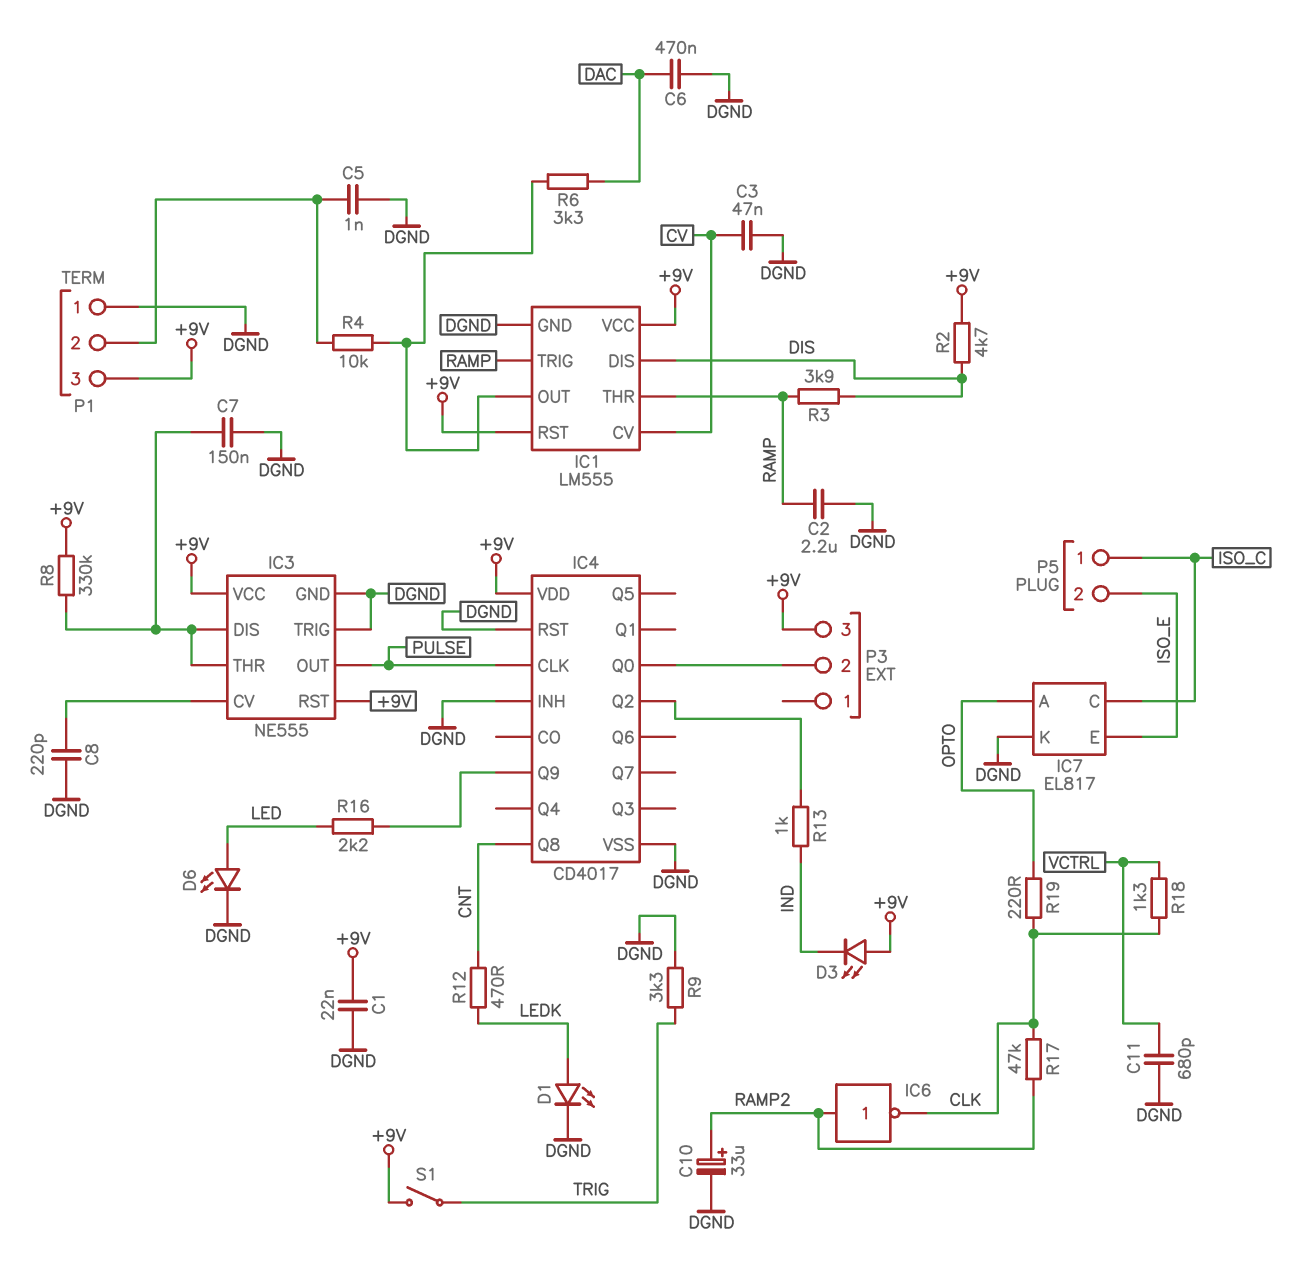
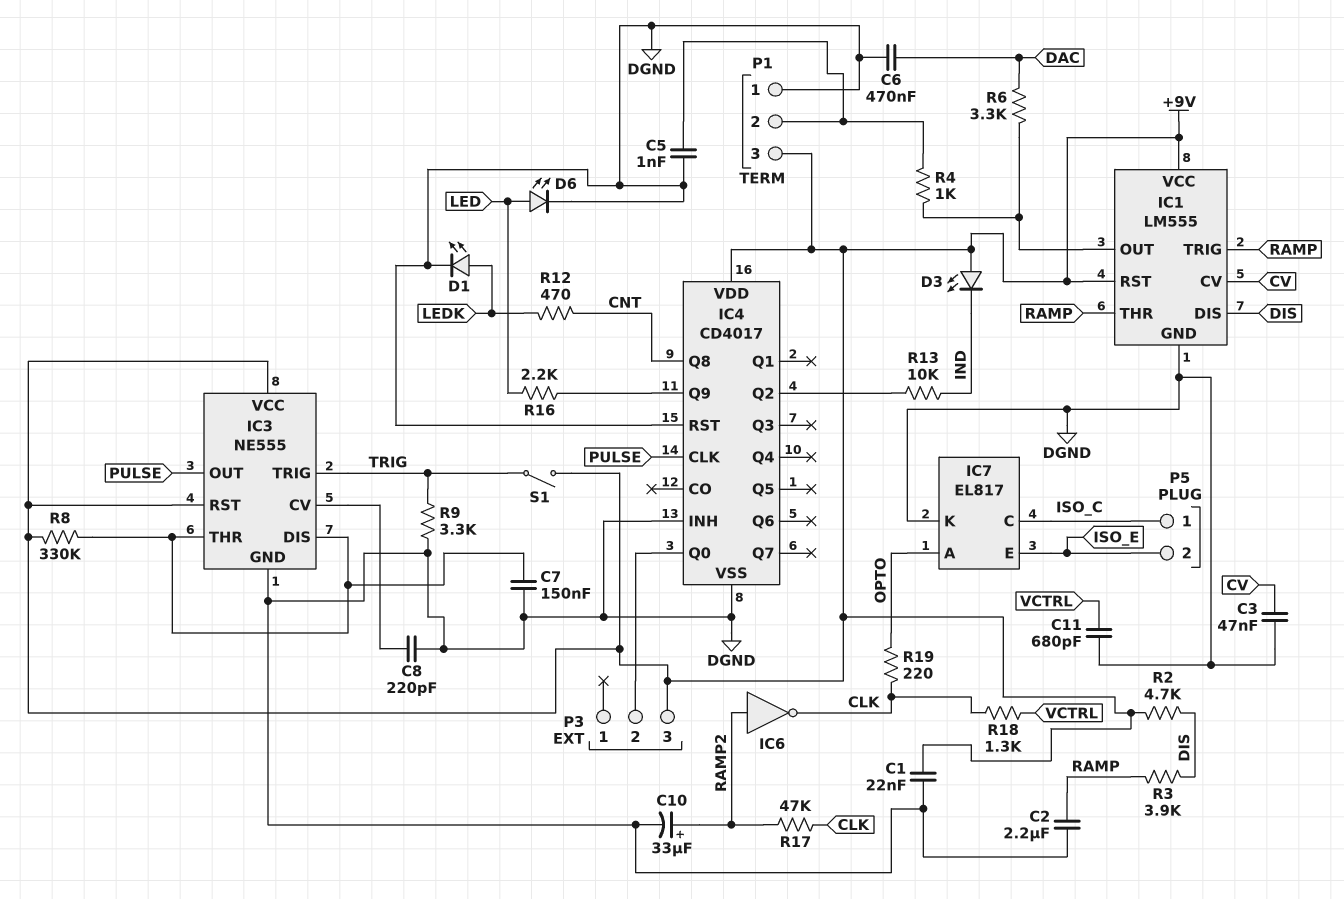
IC3 pin TRIG: DGND -> TRIG
R4: 10k (IC1/OUT, P1/2) -> 1k (IC1/OUT, P1/2)
R13: 1k (IC4/Q2, IND) -> 10k (IC4/Q2, IND)

